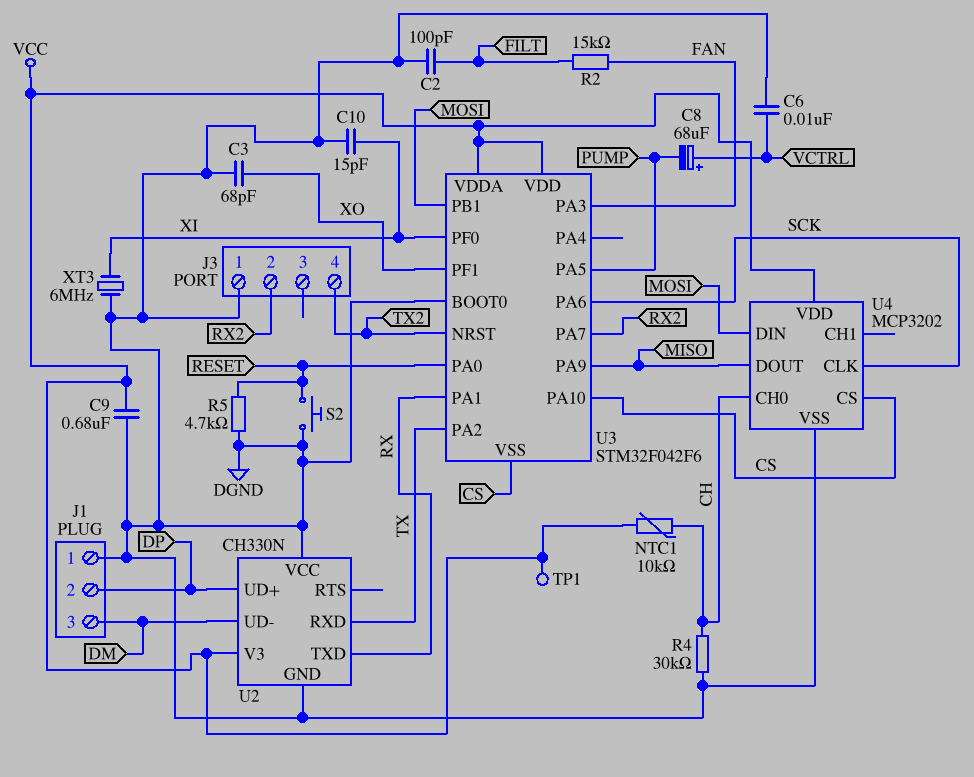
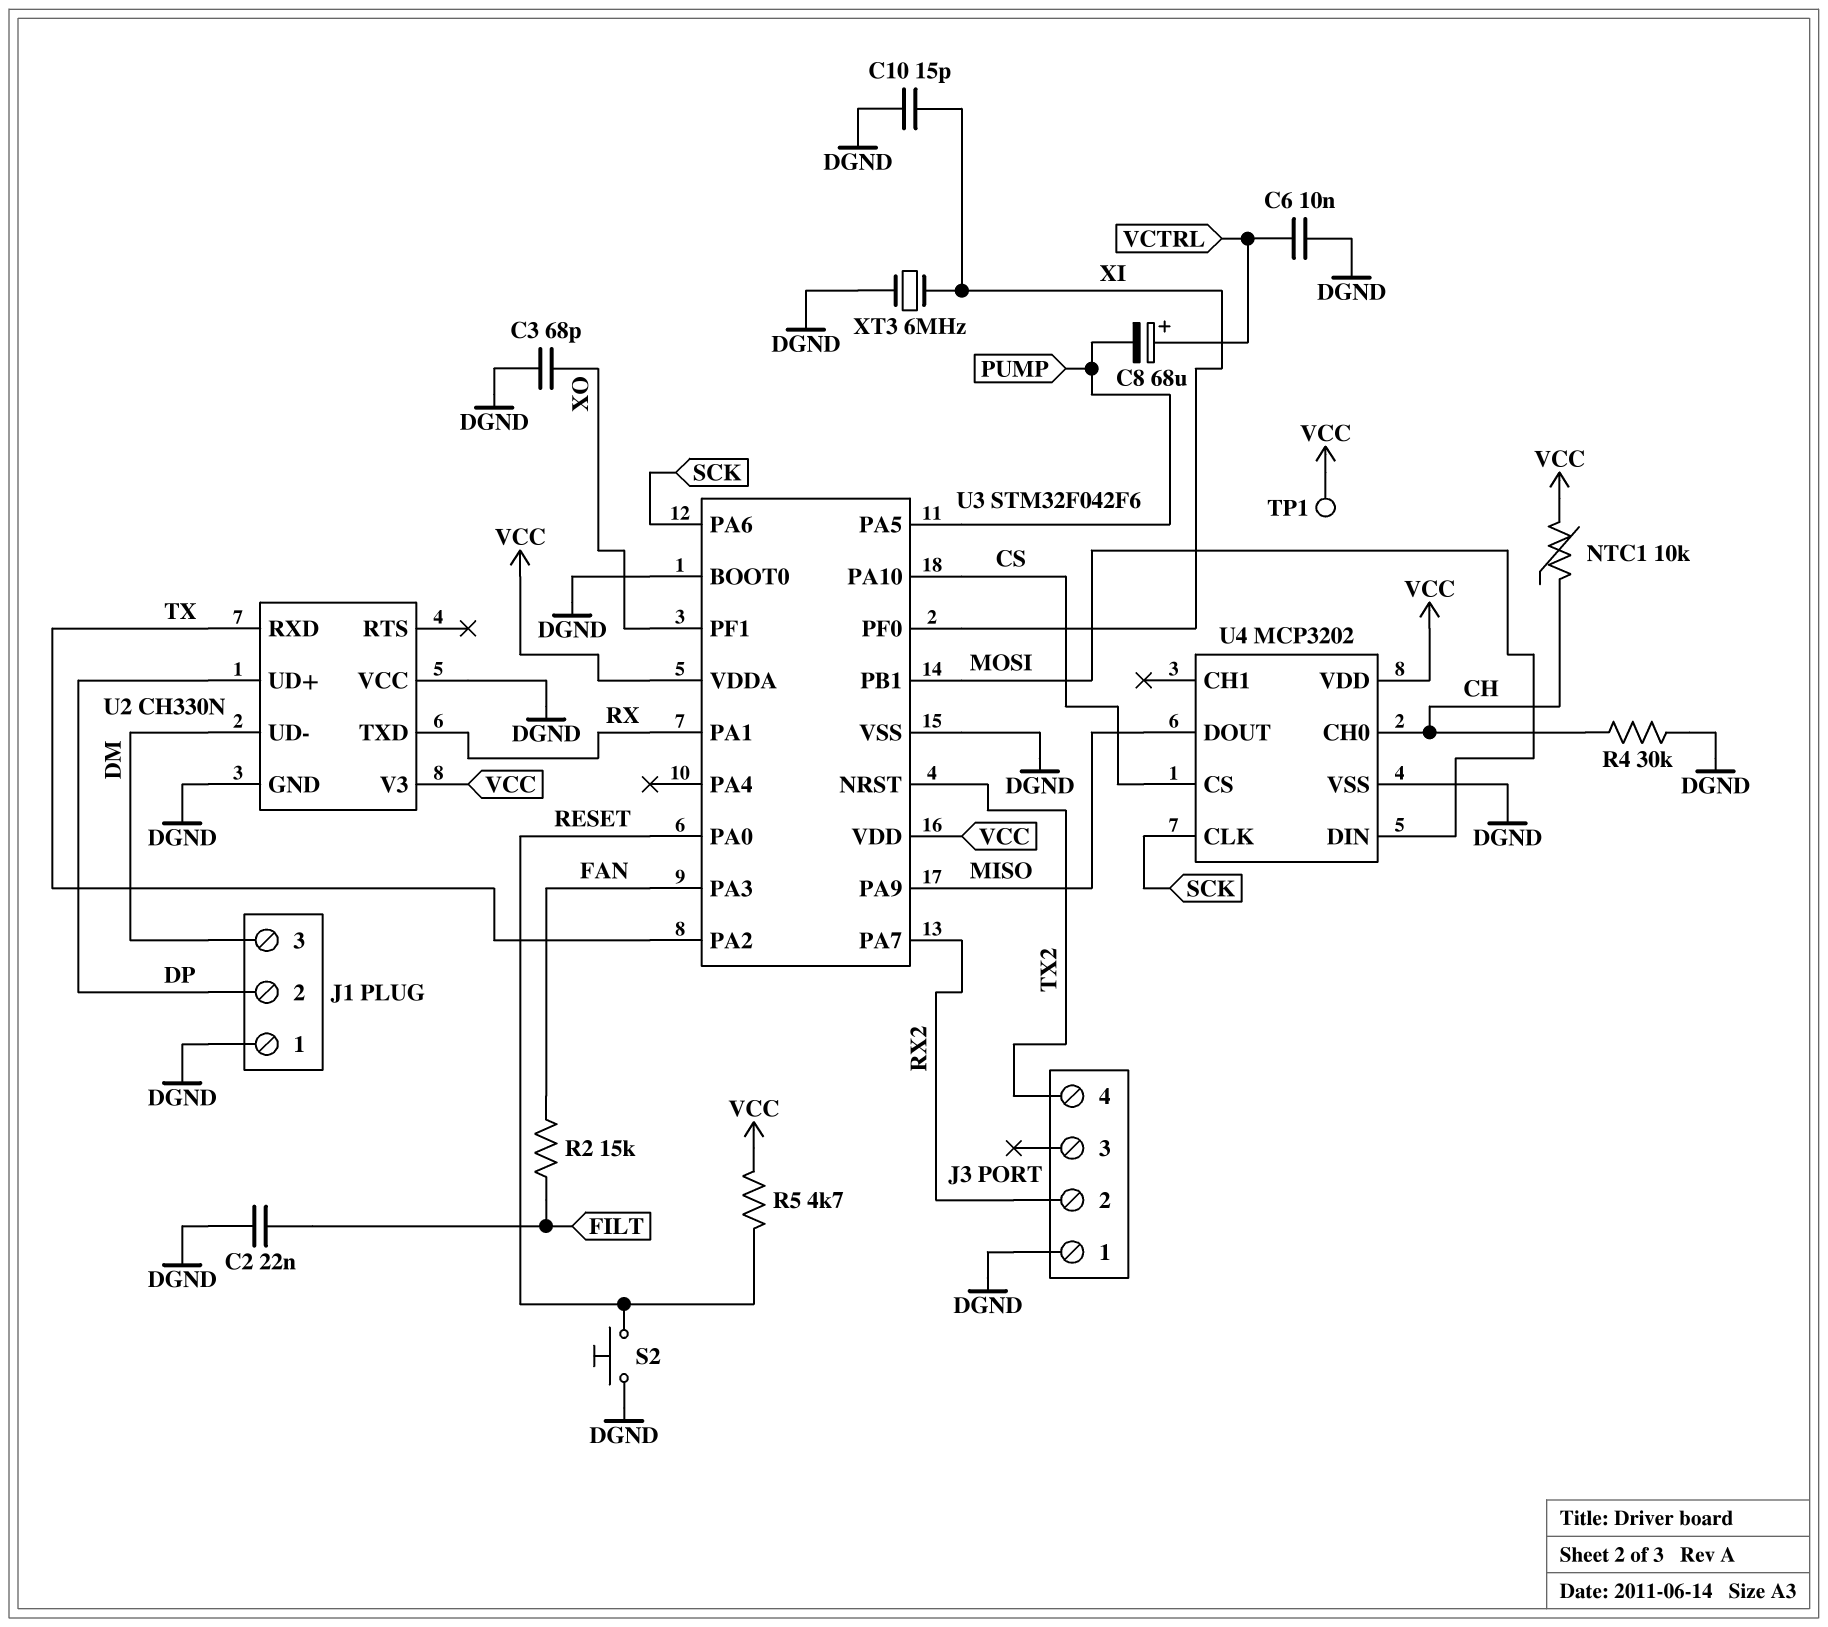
C2: 100pF (DGND, FILT) -> 22nF (DGND, FILT)
C9: 680nF (DGND, VCC) -> none
R5: 4.7k (DGND, RESET) -> 4.7k (RESET, VCC)
U3 pin VSS: CS -> DGND

